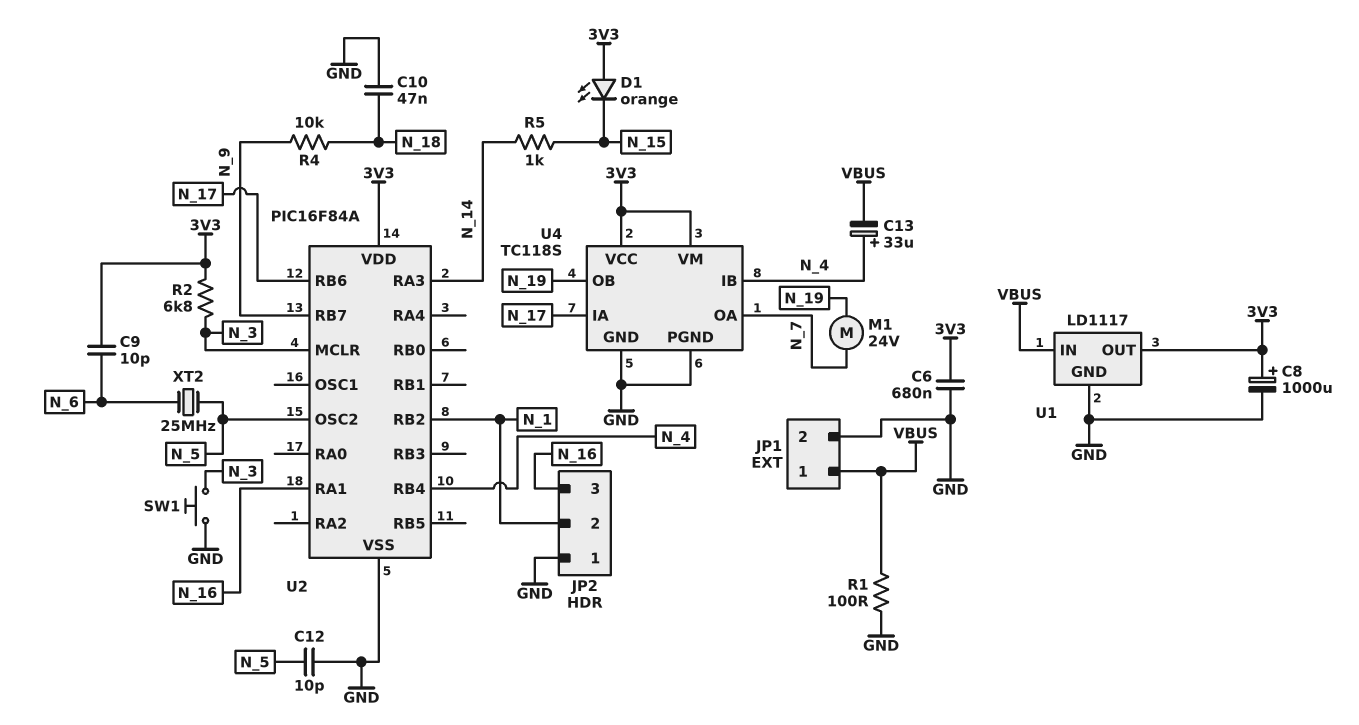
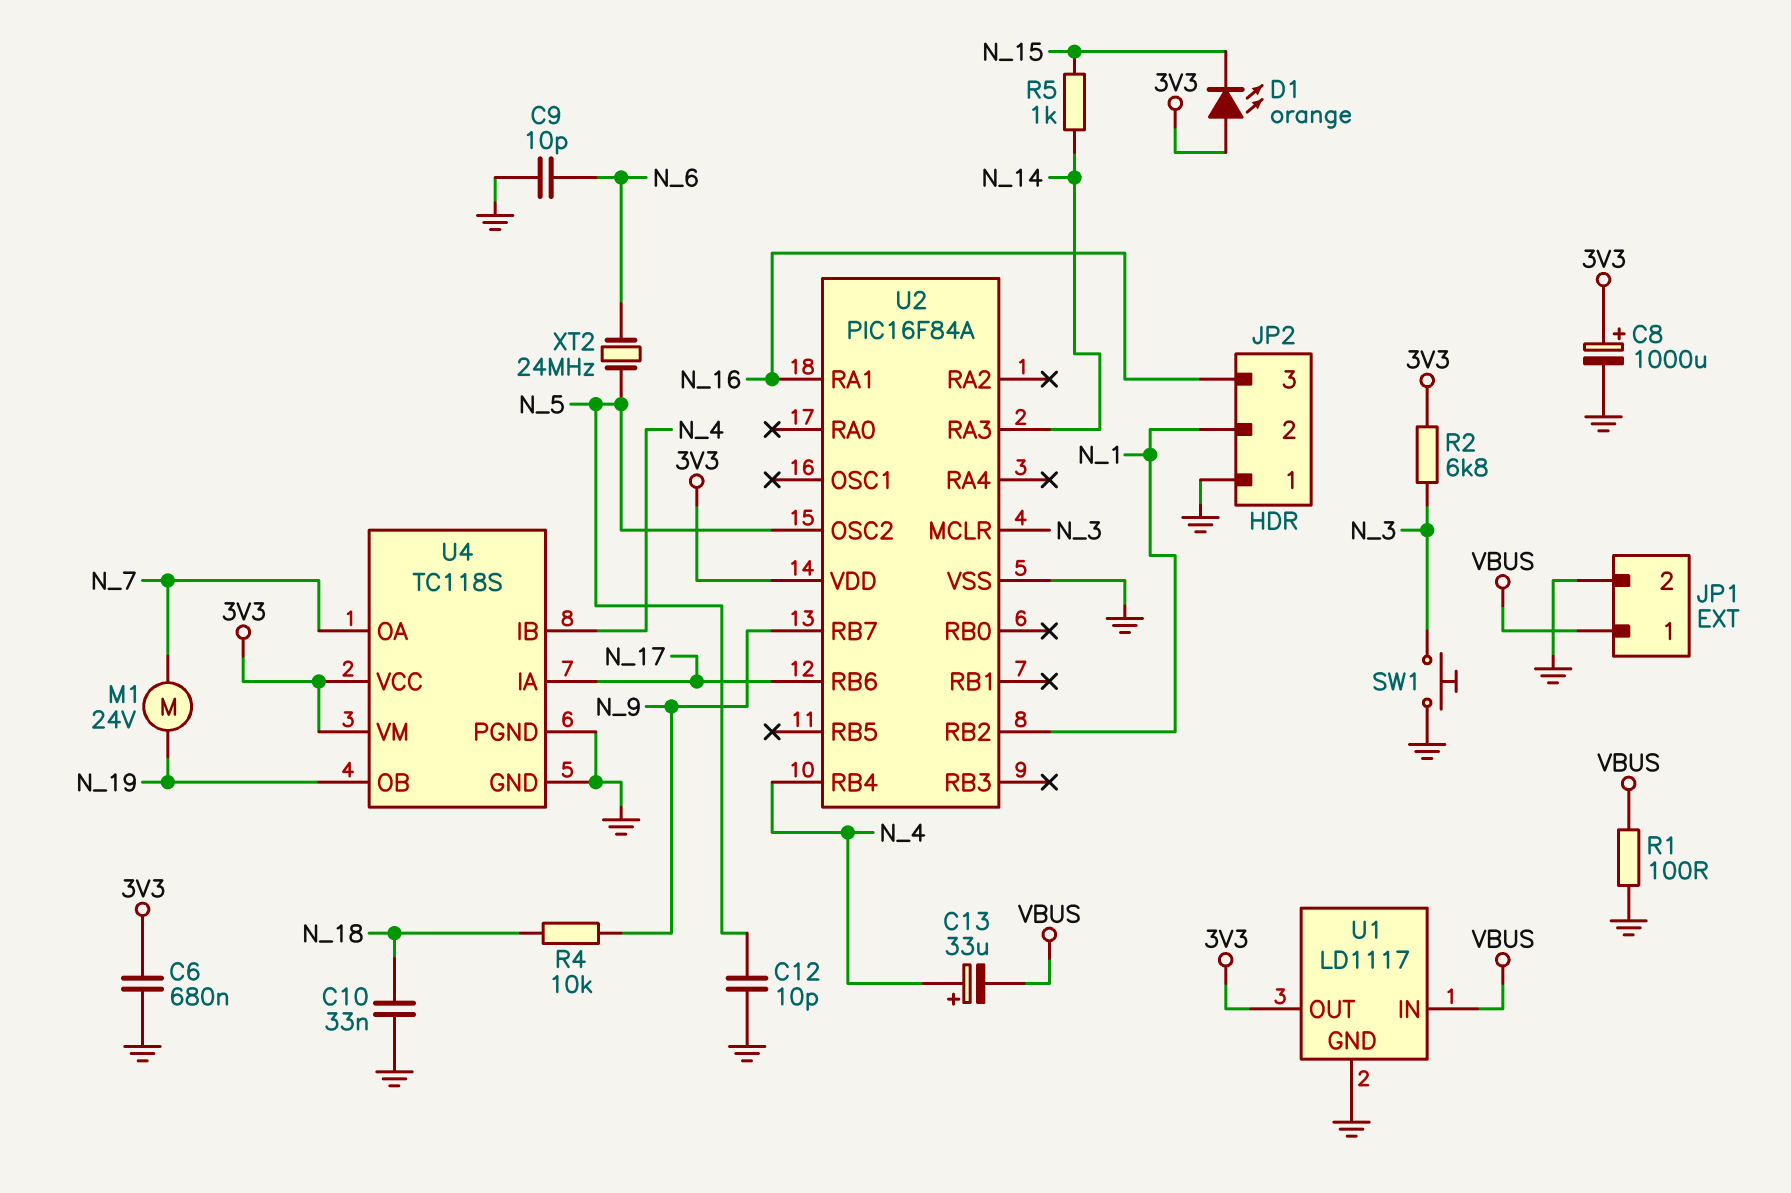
C9: 10pF (3V3, N_6) -> 10pF (GND, N_6)
C10: 47nF (GND, N_18) -> 33nF (GND, N_18)
XT2: 25MHz (N_5, N_6) -> 24MHz (N_5, N_6)

